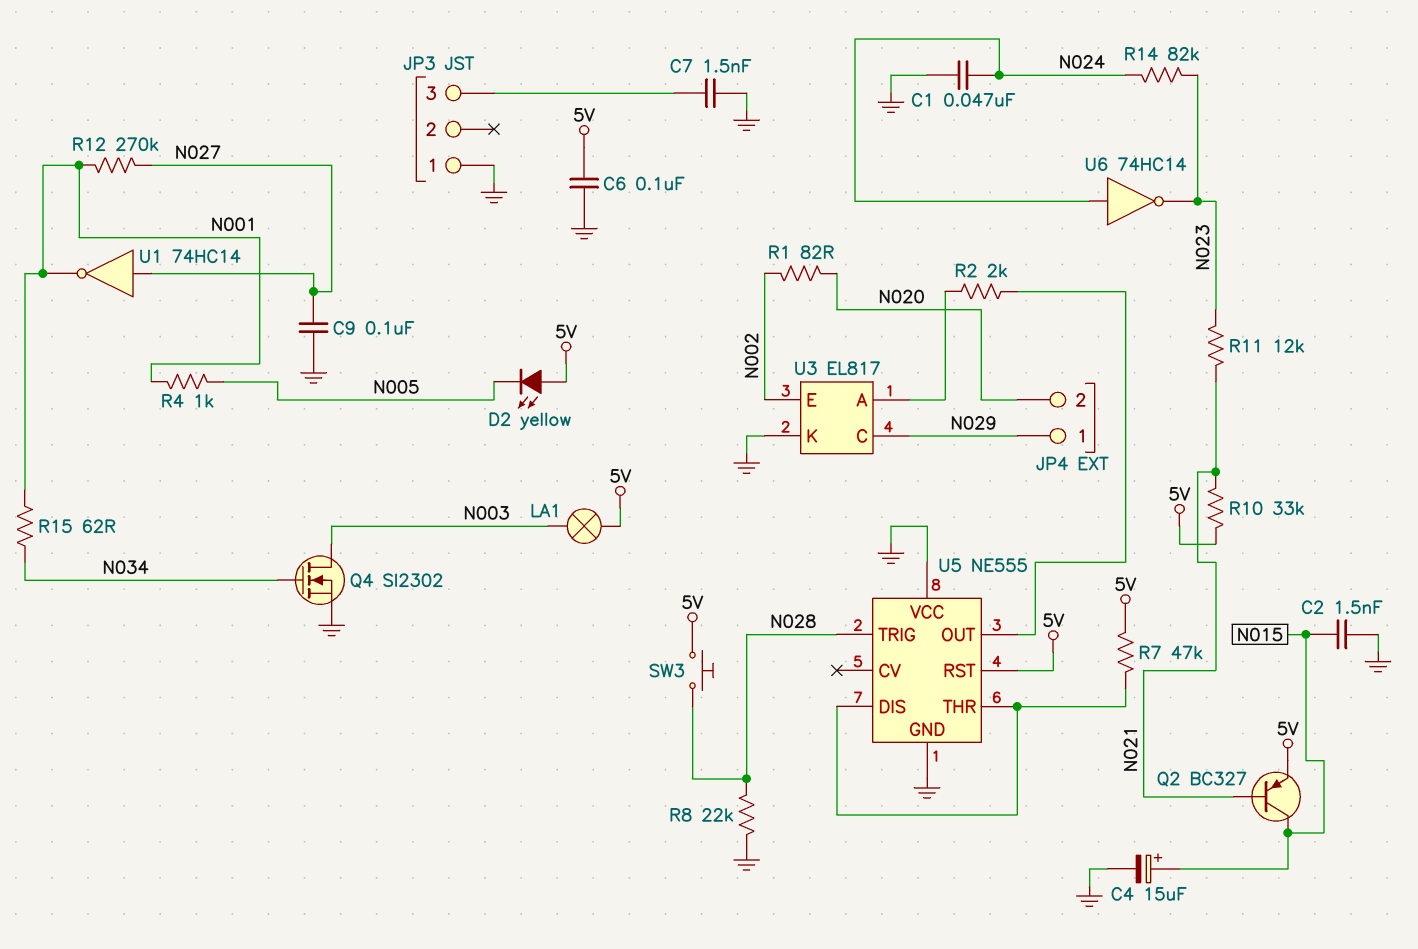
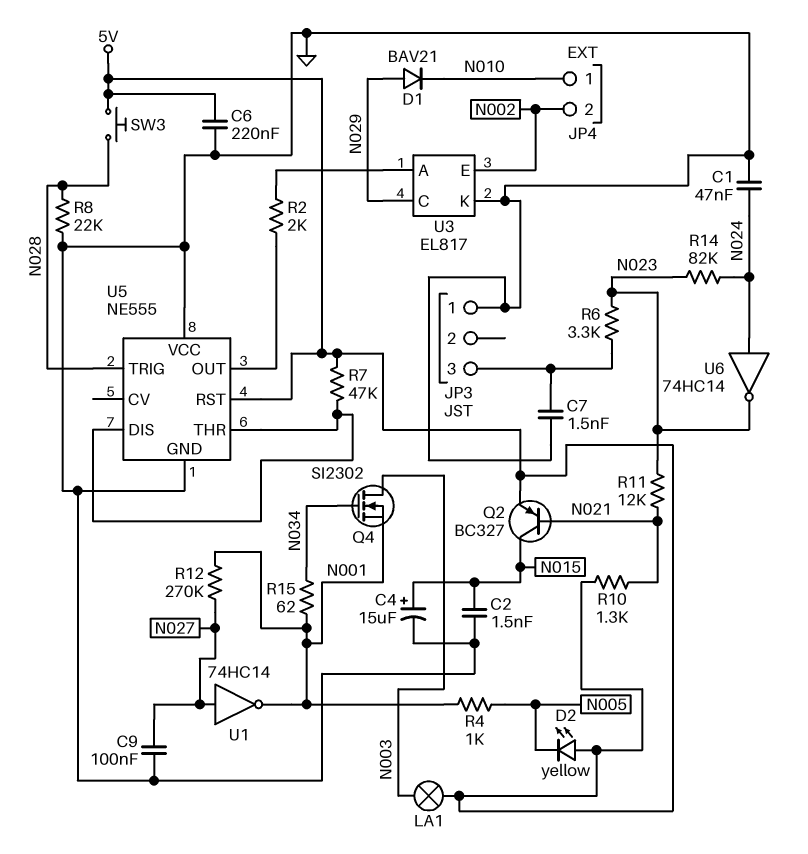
C6: 100nF (5V, GND) -> 220nF (5V, GND)
D1: none -> diode BAV21 (A N029, K N010)
JP4 pin 1: N029 -> N010
JP4 pin 2: N020 -> N002
Q4: NMOS SI2302 (G N034, D N003, S GND) -> NMOS SI2302 (G N034, D N003, S N001)
R1: 82 (N002, N020) -> none
R6: none -> 3.3k (JP3/3, N023)
R10: 33k (5V, N021) -> 1.3k (5V, N021)

